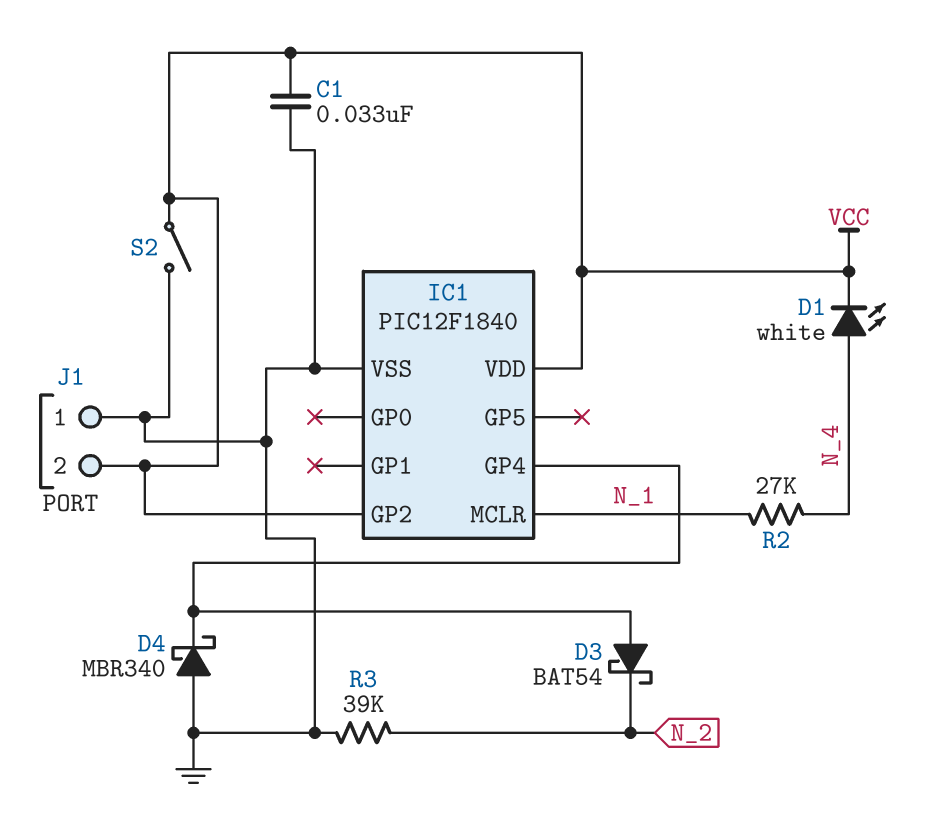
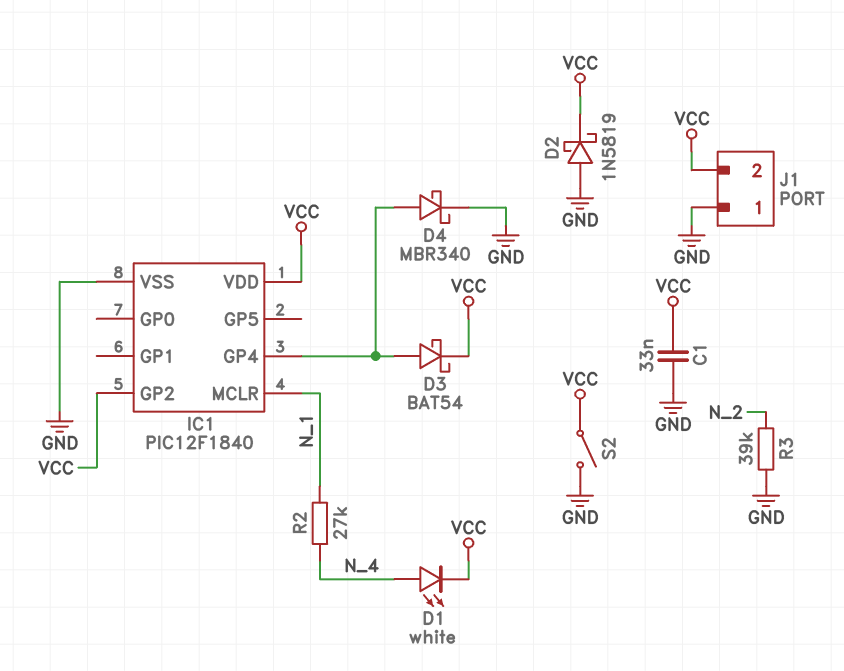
D2: none -> schottky 1N5819 (A GND, K VCC)
D3: schottky BAT54 (A IC1/GP4, K N_2) -> schottky BAT54 (A IC1/GP4, K VCC)
D4: schottky MBR340 (A GND, K IC1/GP4) -> schottky MBR340 (A IC1/GP4, K GND)

